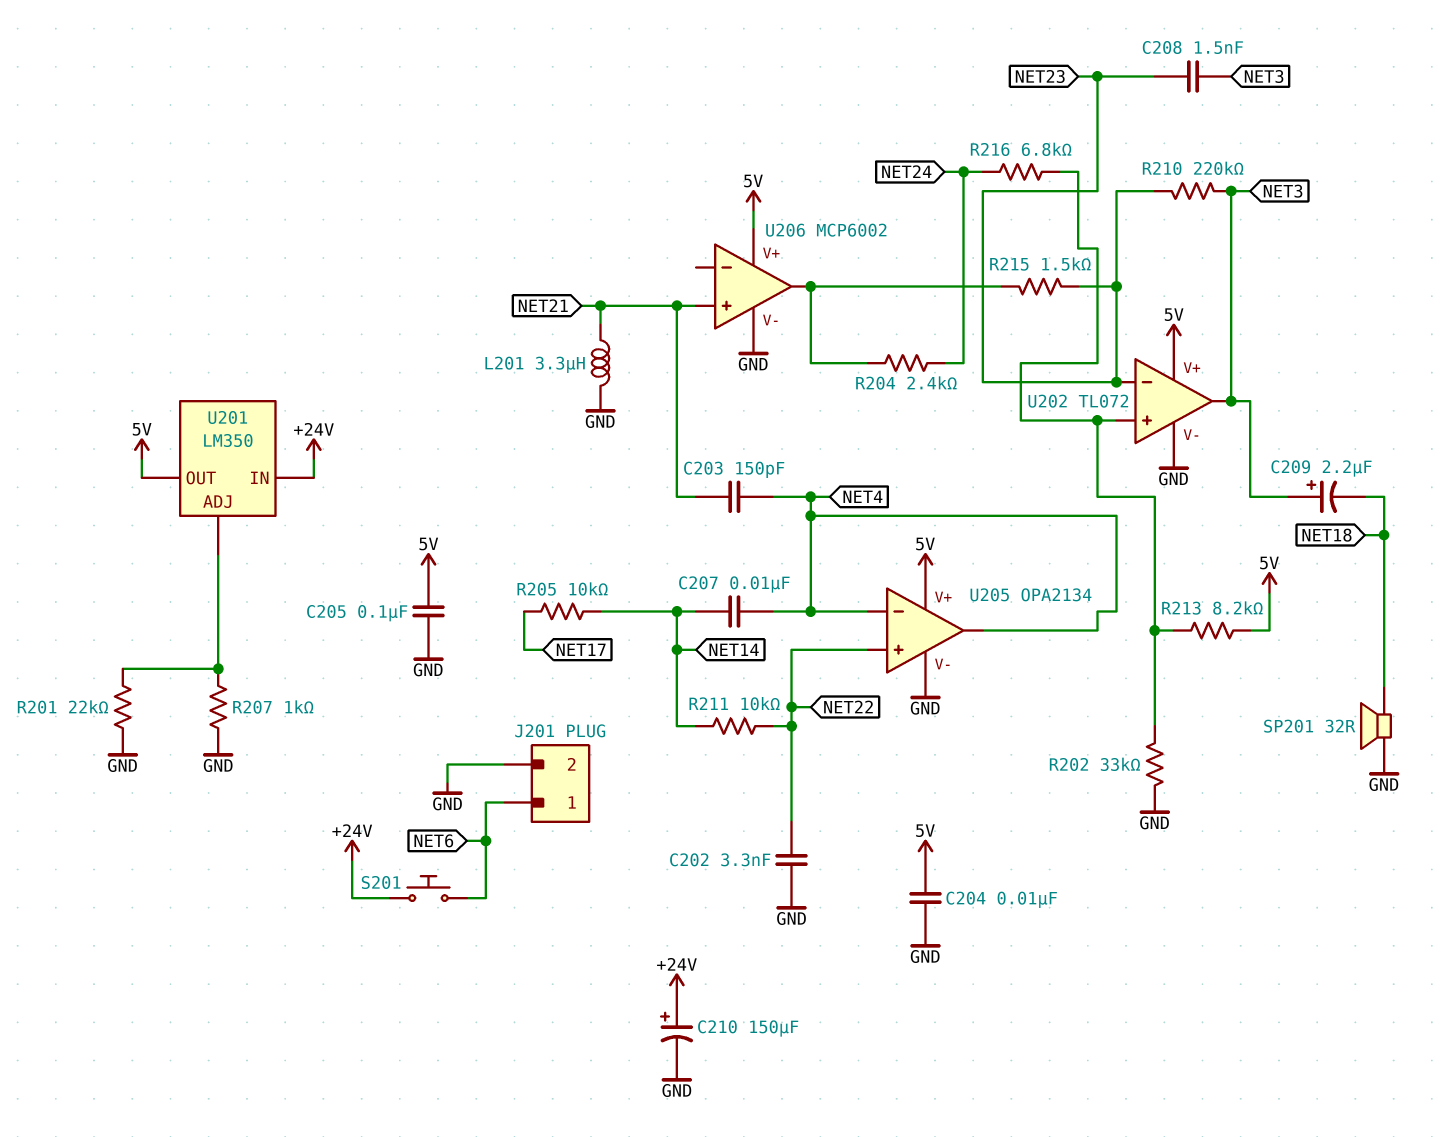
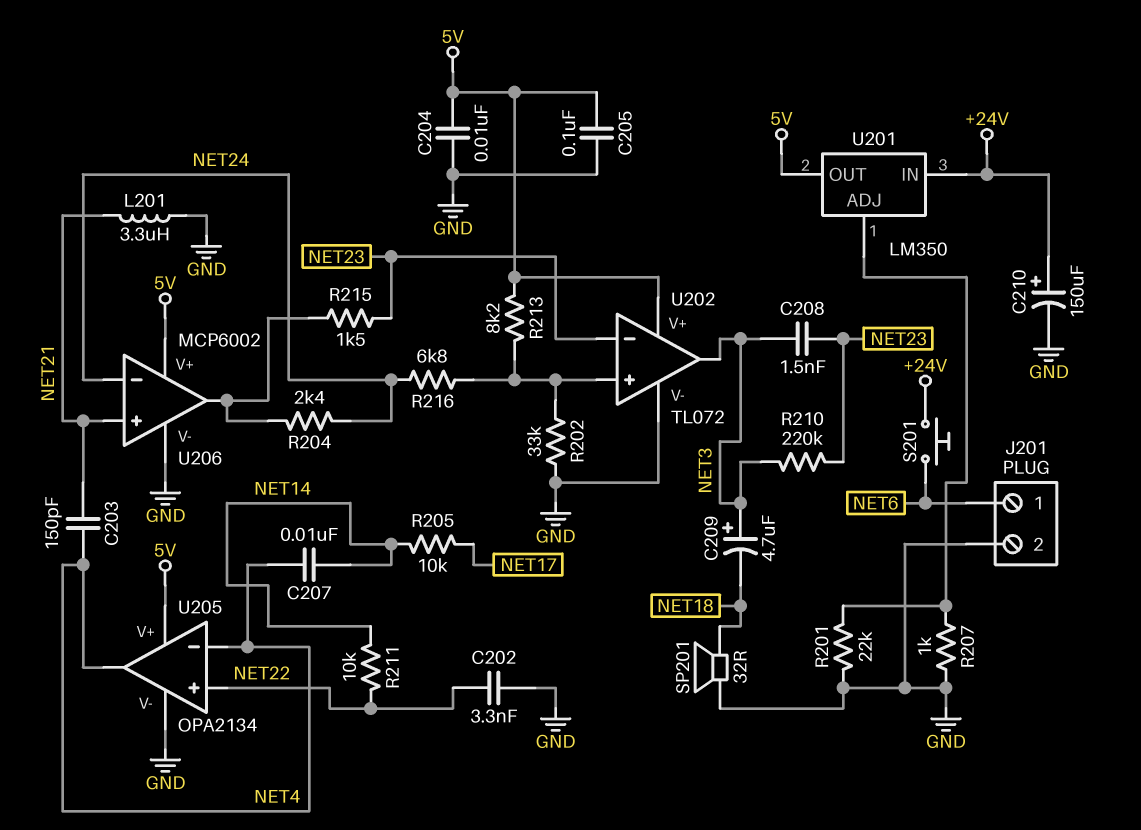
C209: 2.2uF (plus NET3, minus NET18) -> 4.7uF (plus NET3, minus NET18)
U206 pin in-: none -> NET24

